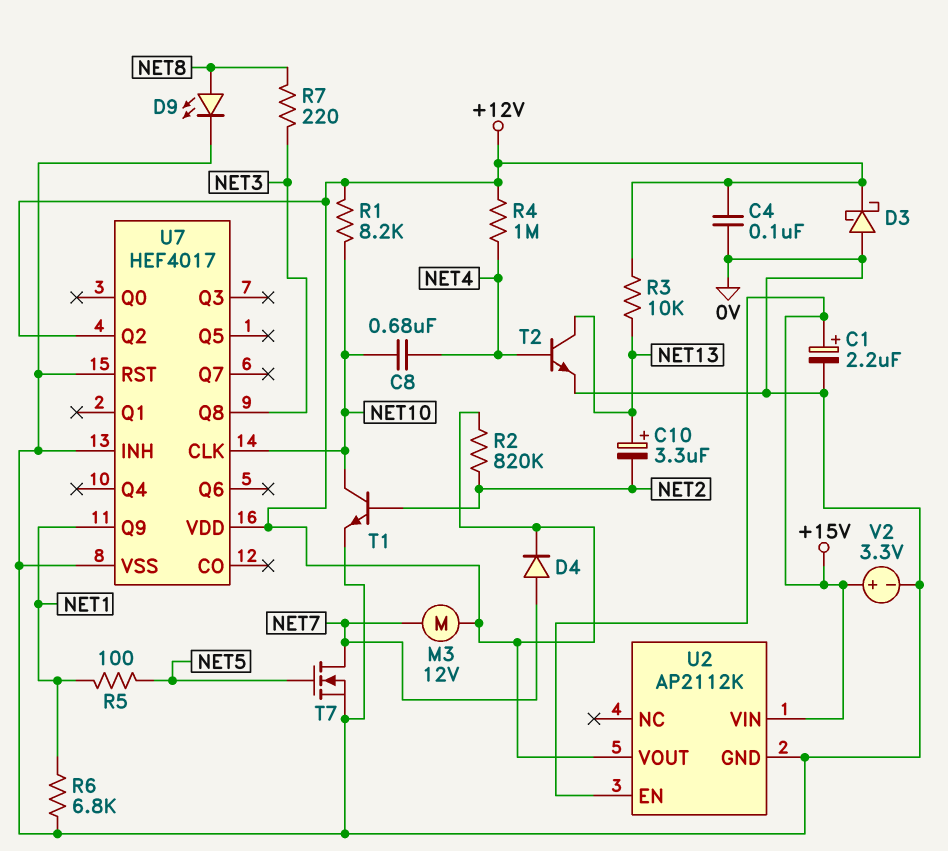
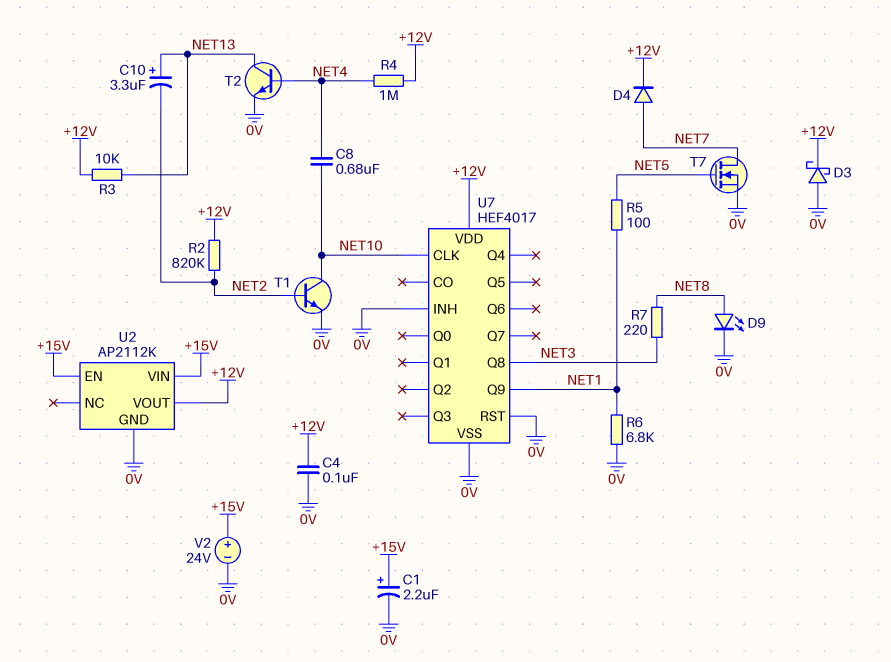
M3: motor 12V (+12V, NET7) -> none
R1: 8.2k (+12V, NET10) -> none
U7 pin Q2: +12V -> none
V2: 3.3V (plus +15V, minus 0V) -> 24V (plus +15V, minus 0V)

